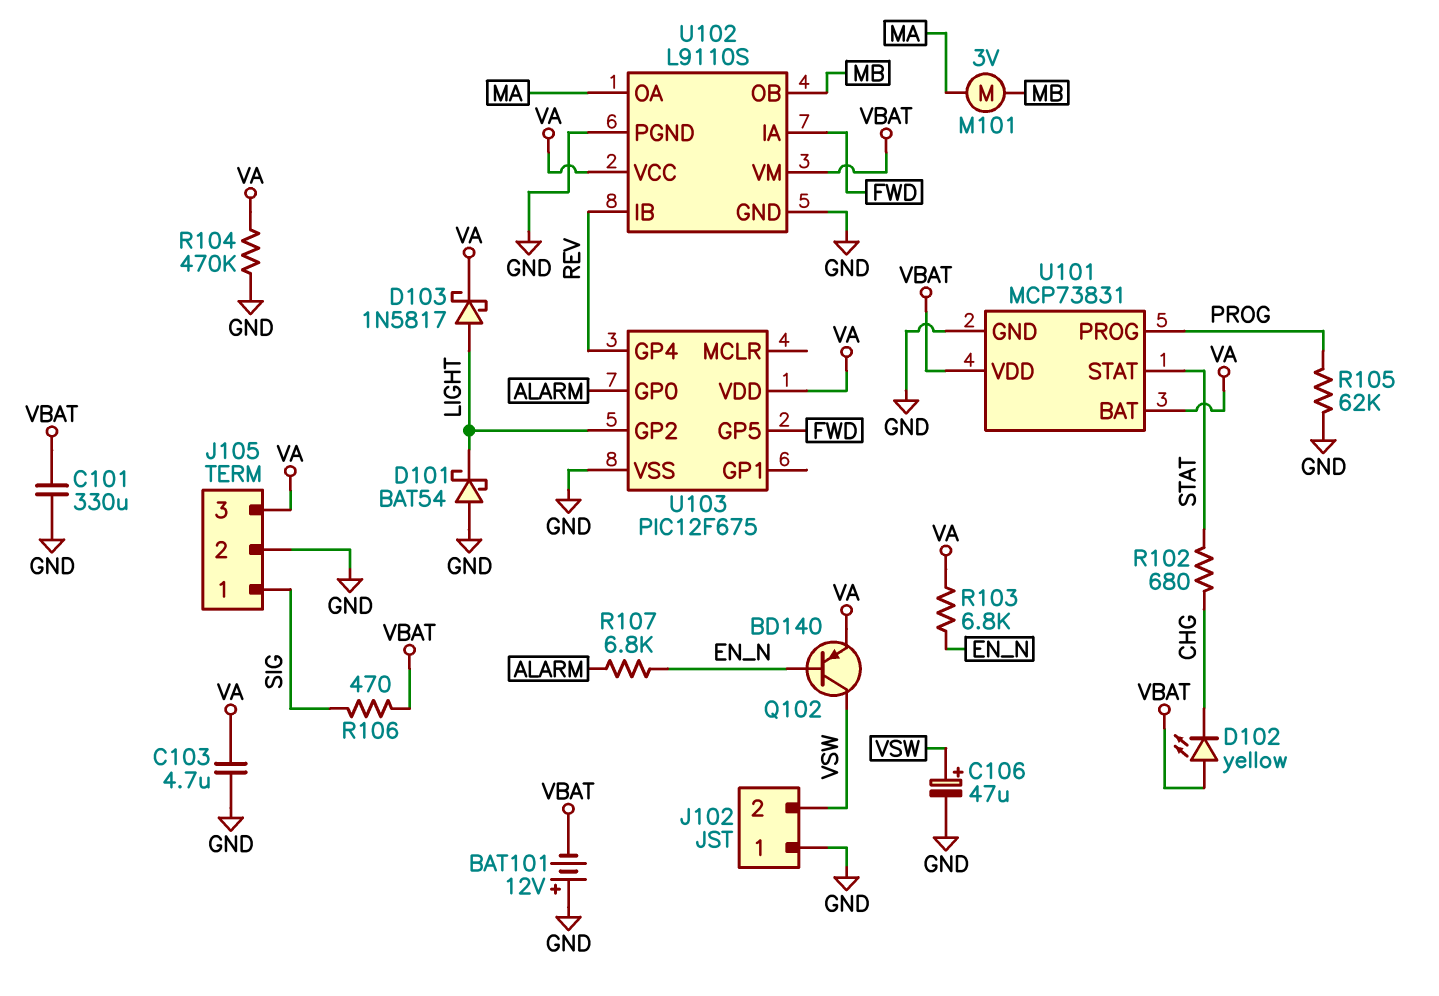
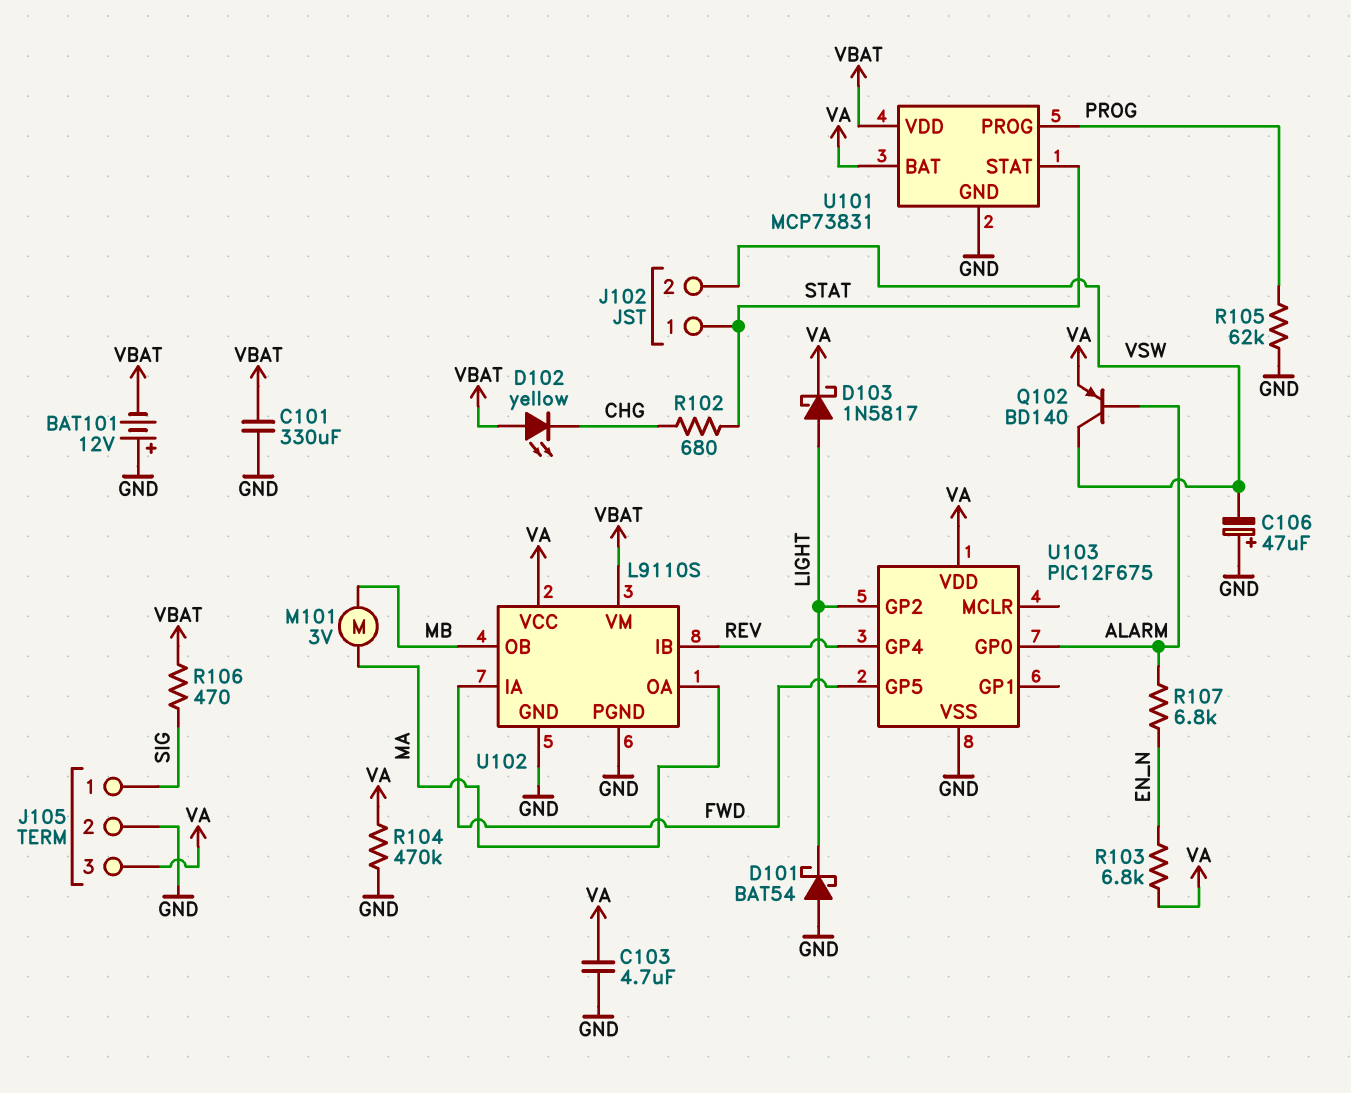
C106: 47uF (plus VSW, minus GND) -> 47uF (plus GND, minus VSW)
J102 pin 1: GND -> STAT
Q102: PNP BD140 (B EN_N, C VSW, E VA) -> PNP BD140 (B ALARM, C VSW, E VA)

